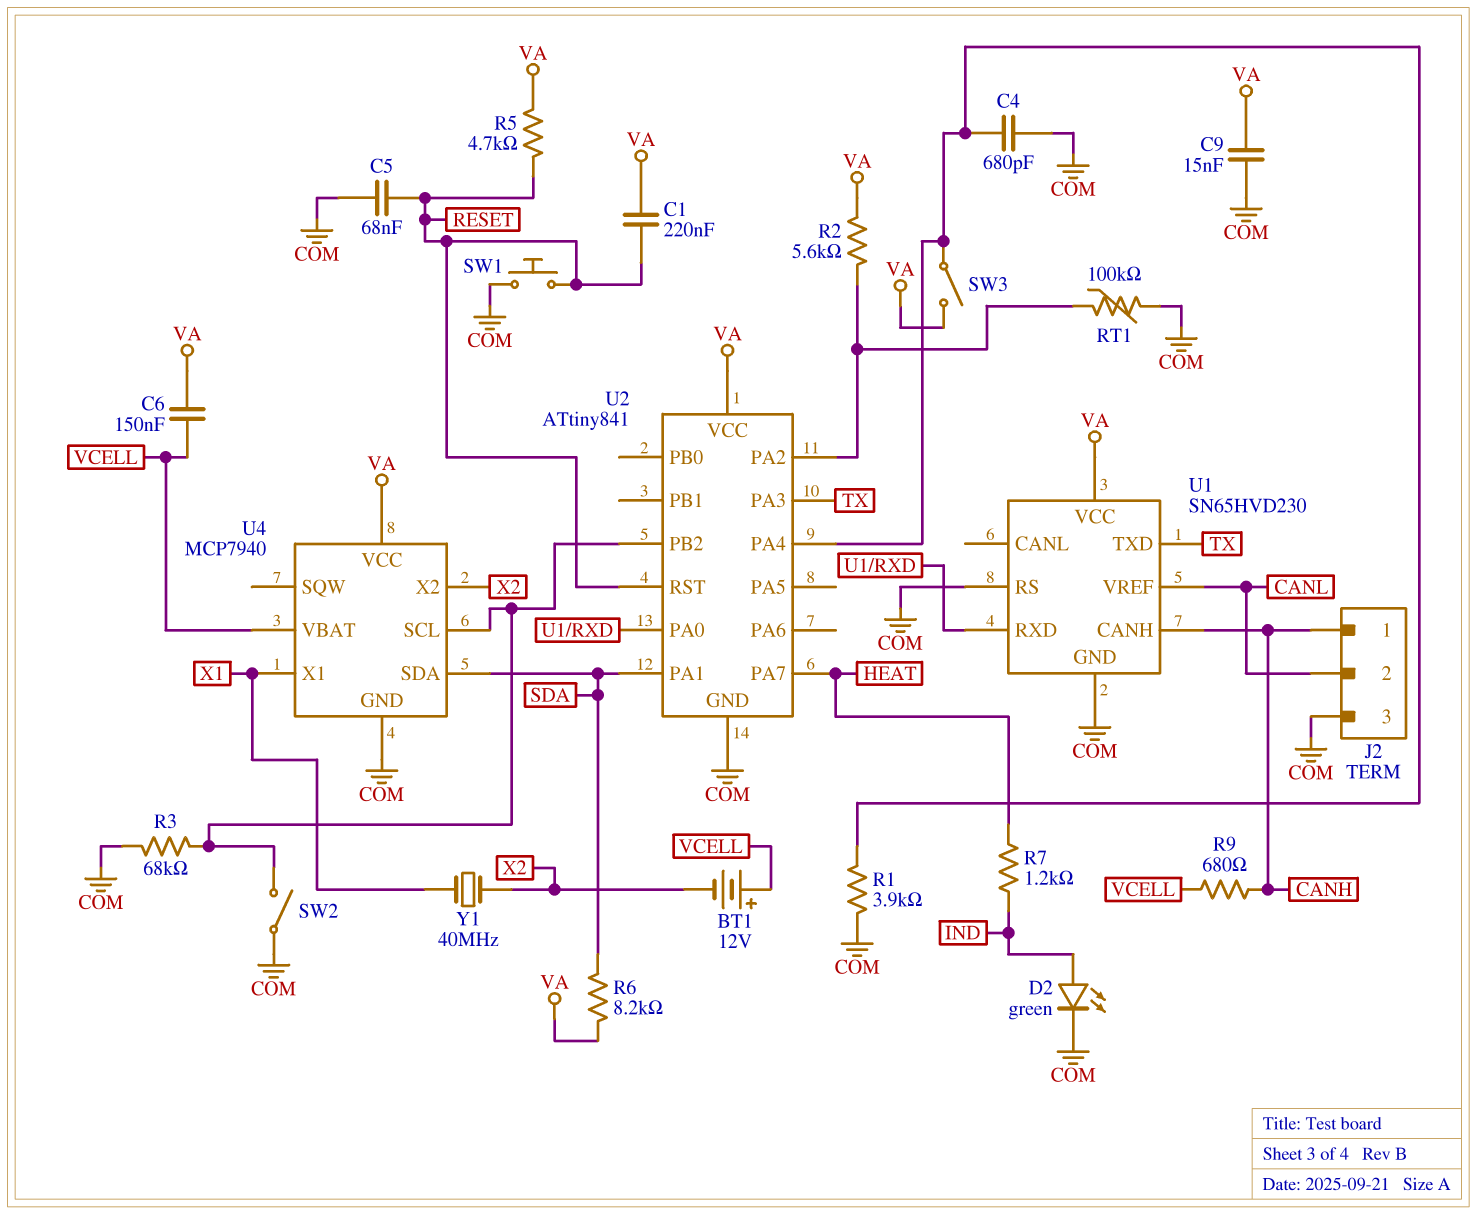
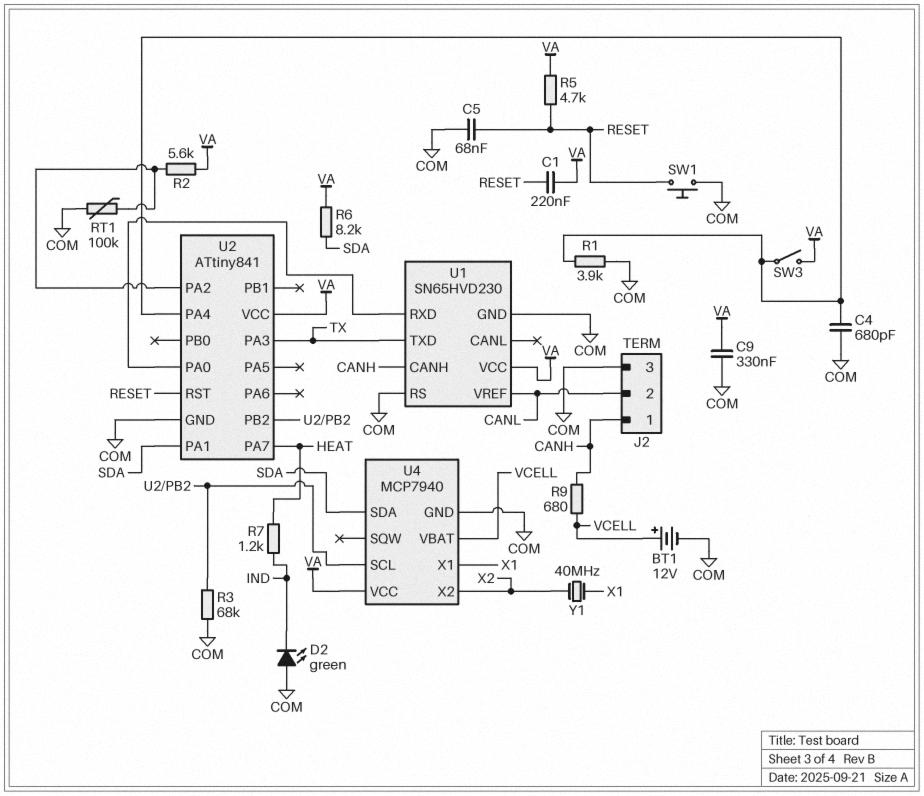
BT1: 12V (plus VCELL, minus X2) -> 12V (plus VCELL, minus COM)
C6: 150nF (VA, VCELL) -> none
C9: 15nF (COM, VA) -> 330nF (COM, VA)
D2: LED green (A IND, K COM) -> LED green (A COM, K IND)
SW2: switch (COM, U2/PB2) -> none

